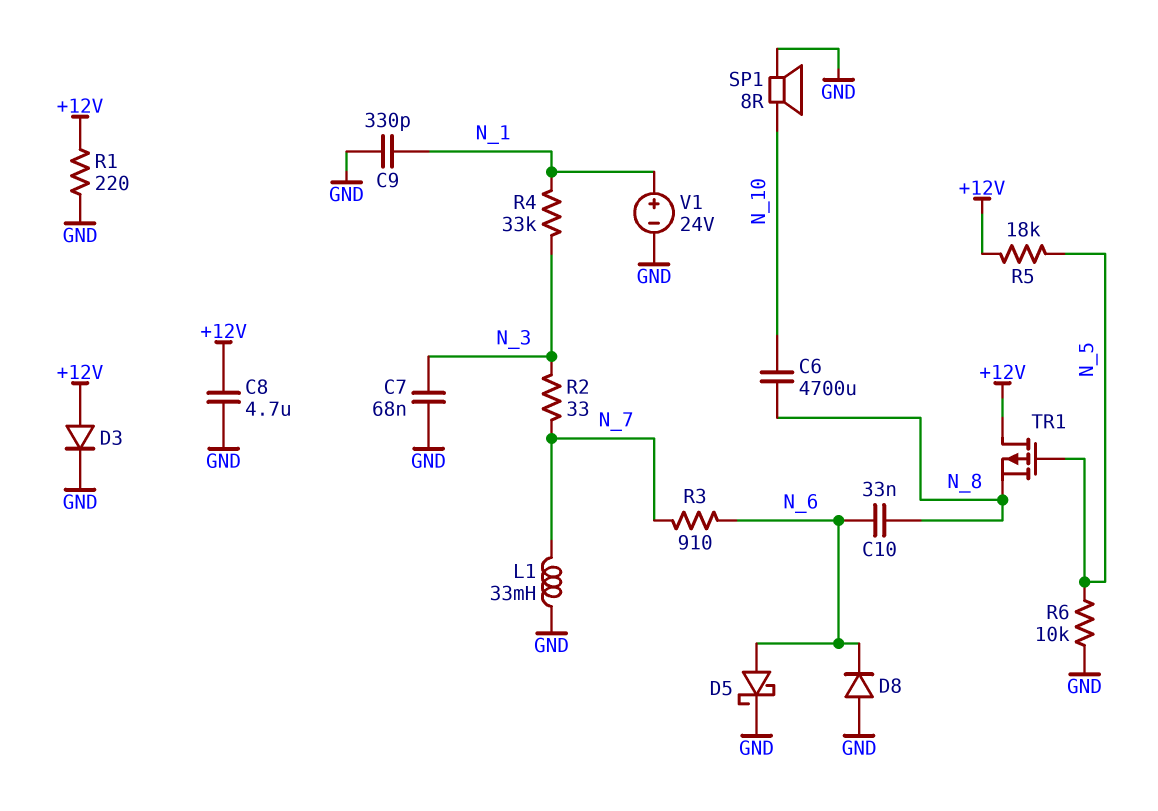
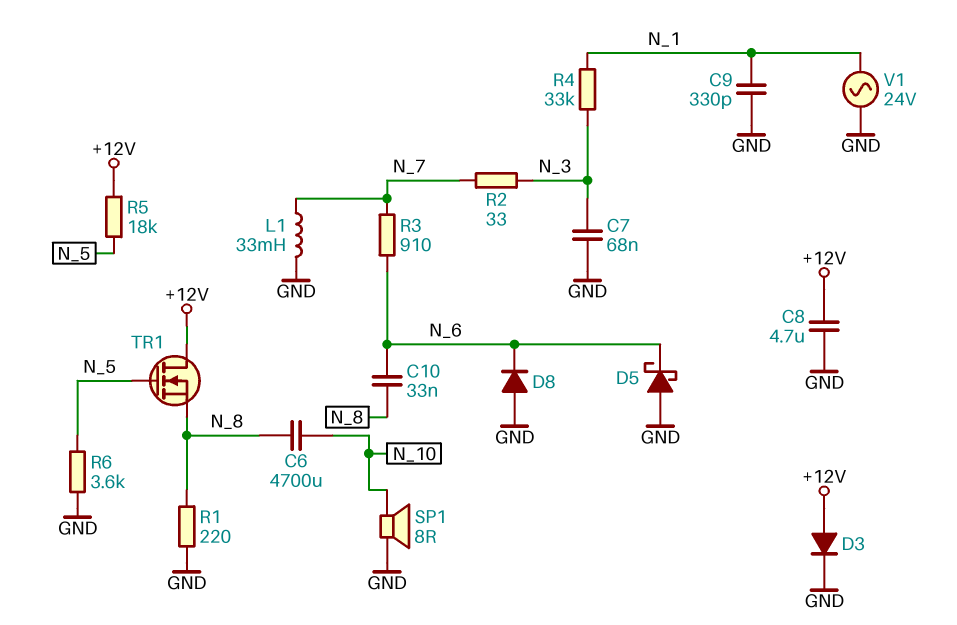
D5: schottky (A N_6, K GND) -> schottky (A GND, K N_6)
R1: 220 (+12V, GND) -> 220 (GND, N_8)
R6: 10k (GND, N_5) -> 3.6k (GND, N_5)
TR1: PMOS (G N_5, D +12V, S N_8) -> NMOS (G N_5, D +12V, S N_8)
V1: 24V (plus N_1, minus GND) -> AC 24V (GND, N_1)

